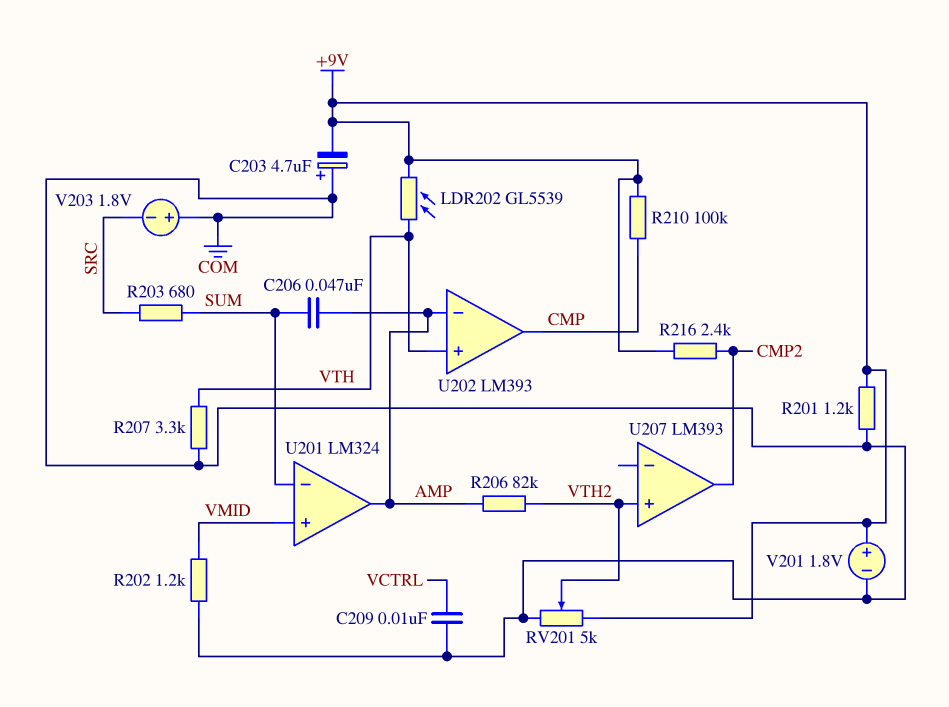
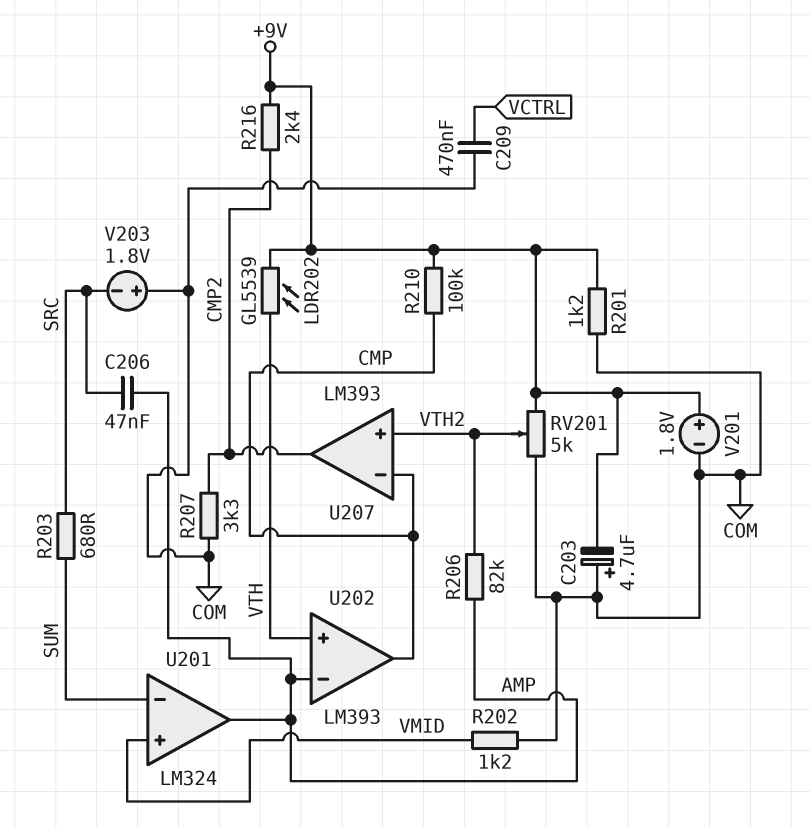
C206: 47nF (AMP, SUM) -> 47nF (AMP, SRC)
C209: 10nF (COM, VCTRL) -> 470nF (COM, VCTRL)
R207: 3.3k (COM, VTH) -> 3.3k (CMP2, COM)
U207 pin in-: none -> CMP

